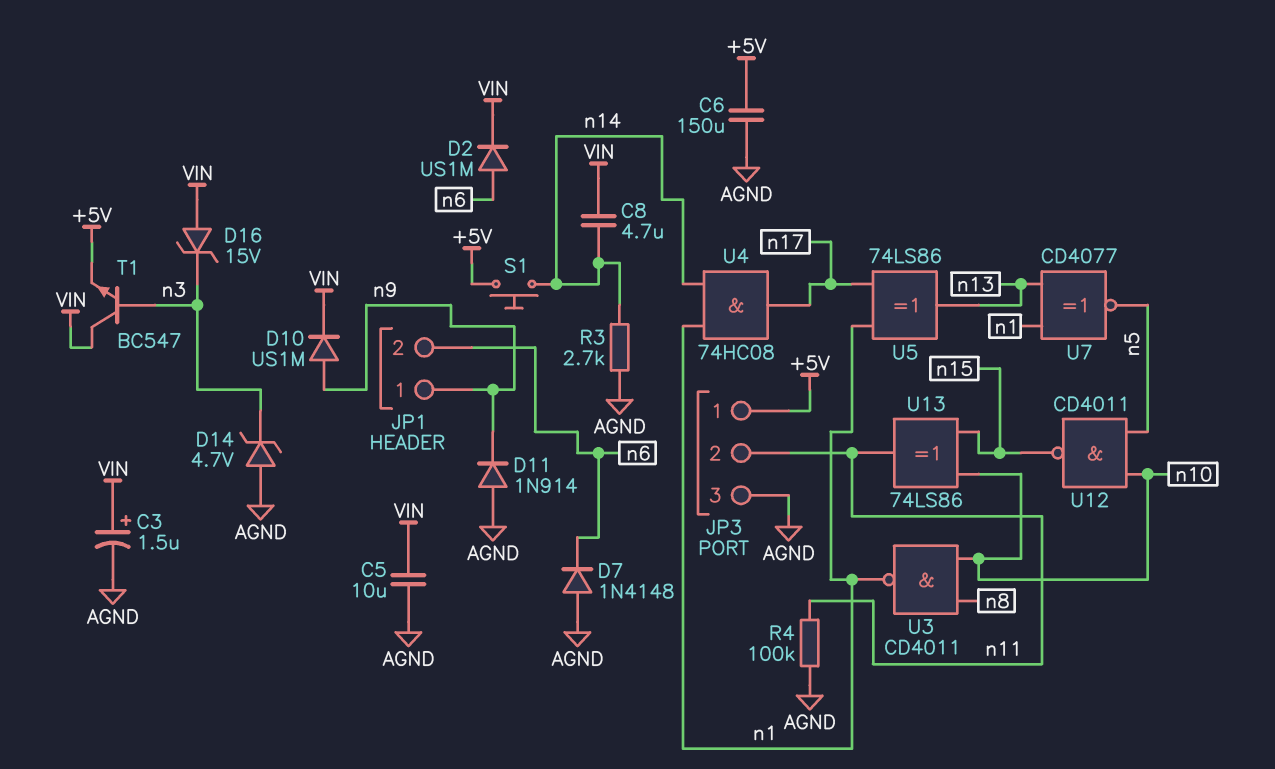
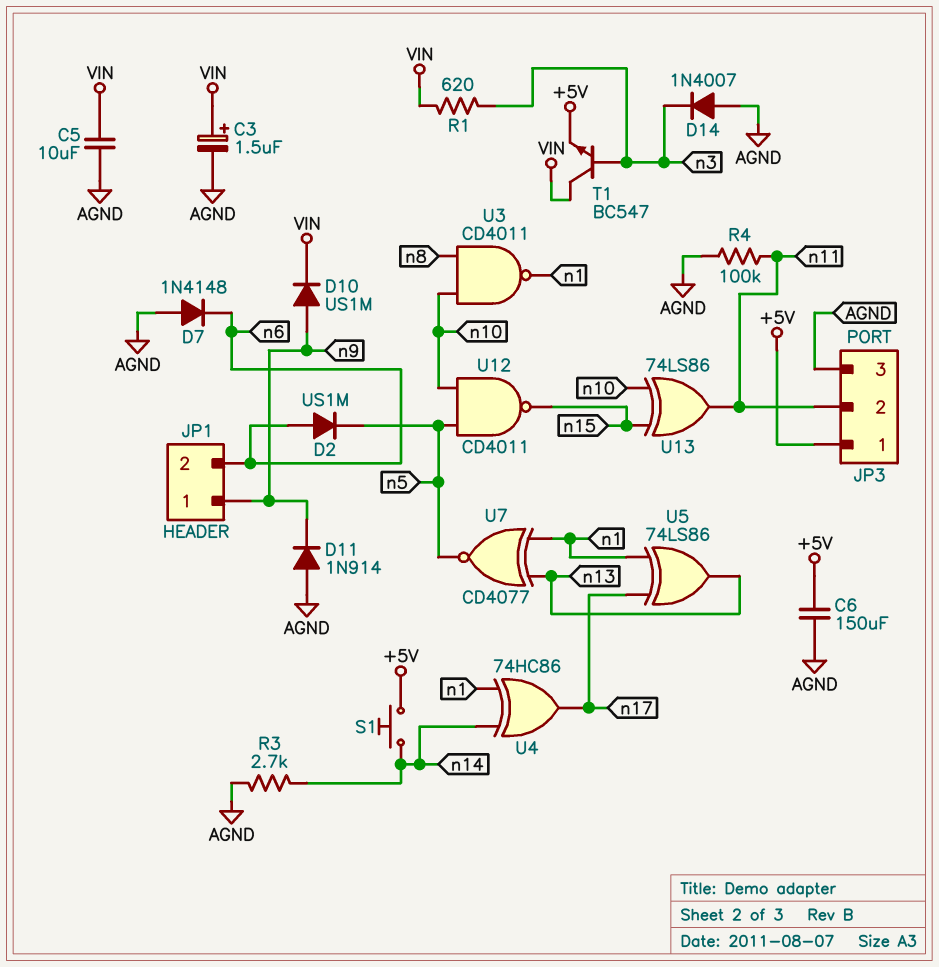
C8: 4.7uF (VIN, n14) -> none
D2: diode US1M (A n6, K VIN) -> diode US1M (A n6, K n5)
D14: zener 4.7V (A AGND, K n3) -> diode 1N4007 (A AGND, K n3)
D16: zener 15V (A VIN, K n3) -> none
R1: none -> 620 (VIN, n3)
U4: AND 74HC08 (in n1, in n14, out n17) -> XOR 74HC86 (in n1, in n14, out n17)

